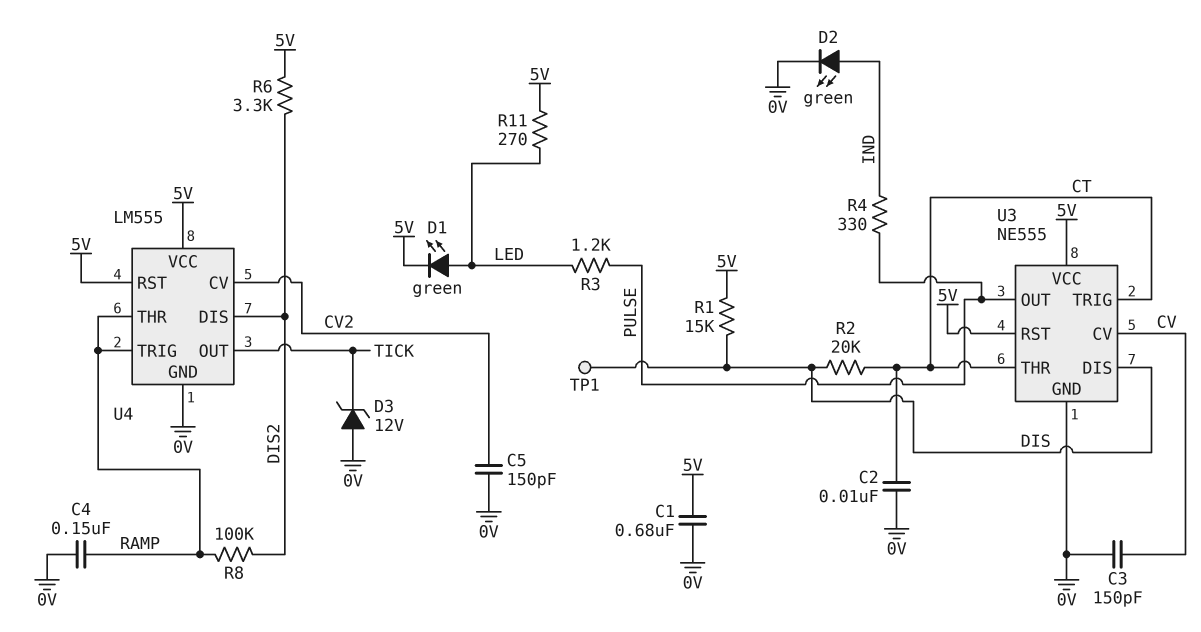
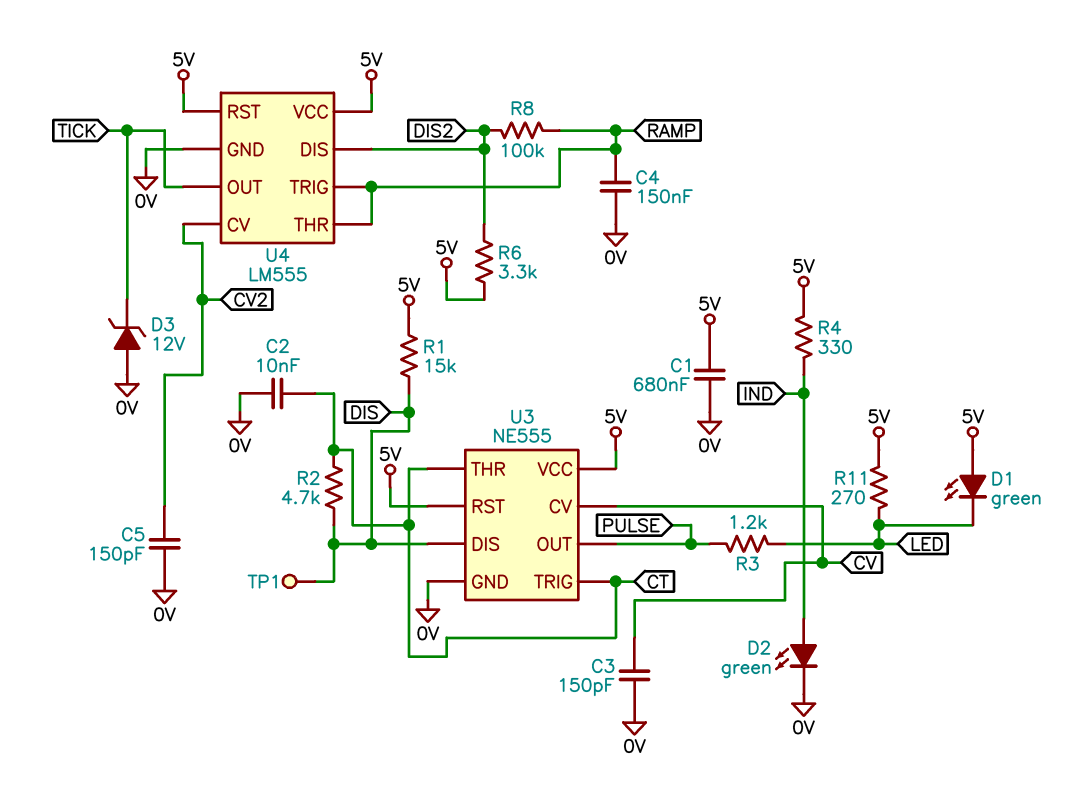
D1: LED green (A LED, K 5V) -> LED green (A 5V, K LED)
R2: 20k (CT, DIS) -> 4.7k (CT, DIS)
R4: 330 (IND, PULSE) -> 330 (5V, IND)

